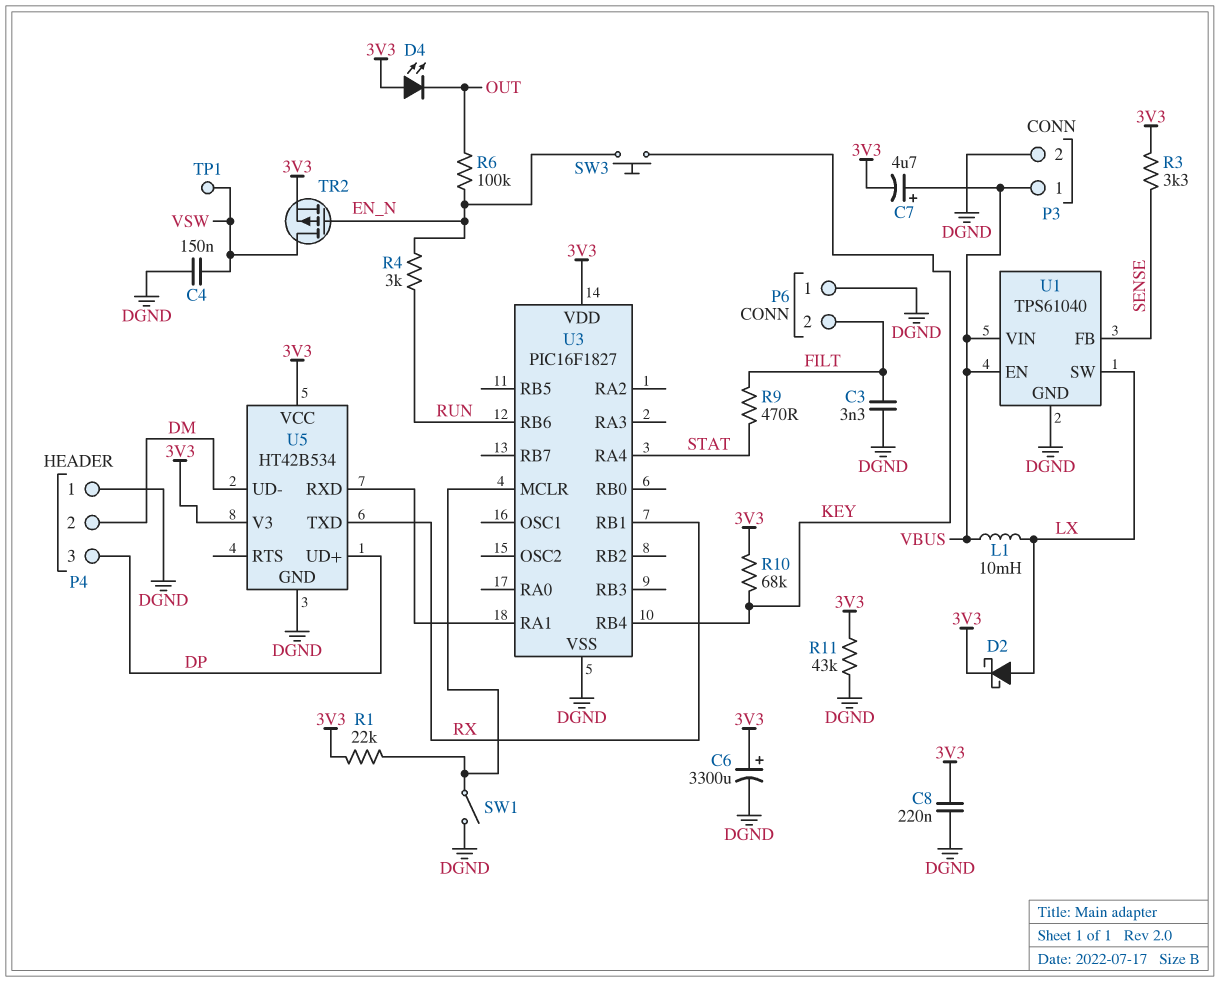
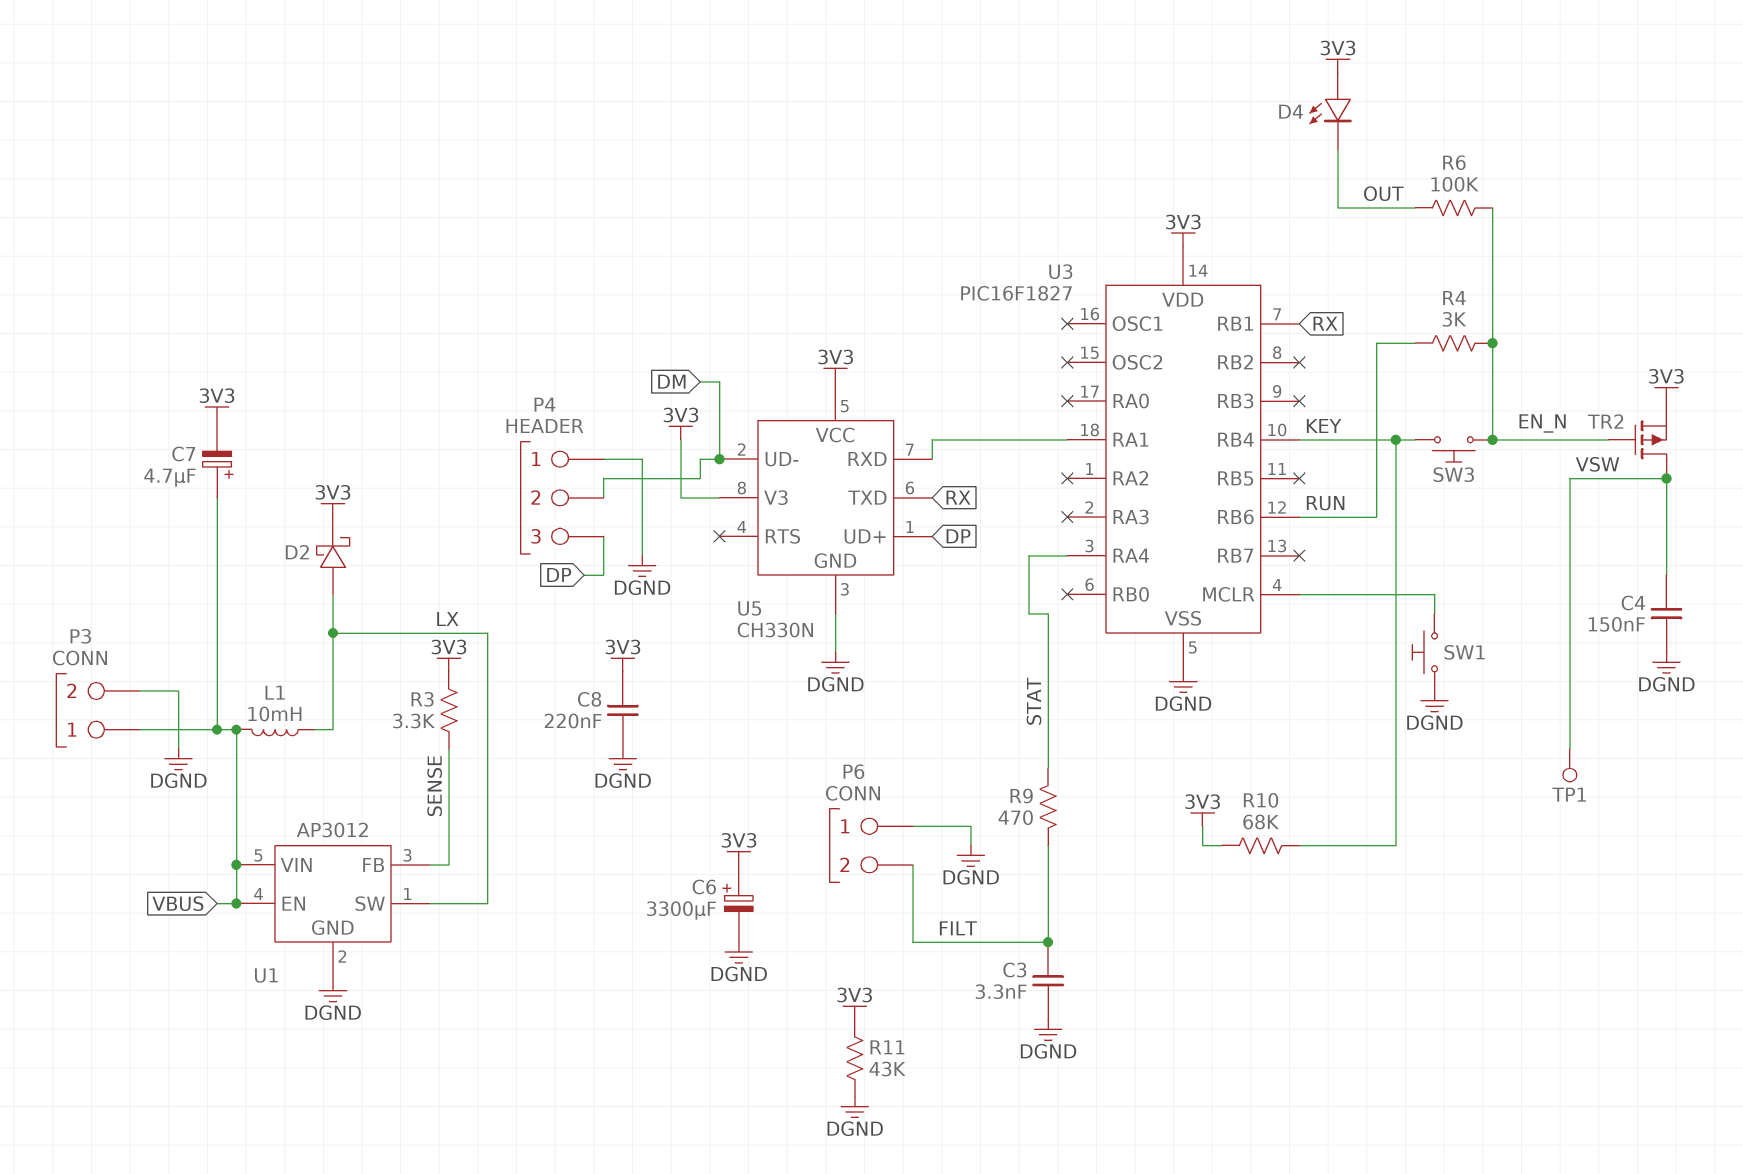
R1: 22k (3V3, U3/MCLR) -> none
SW1: switch (DGND, U3/MCLR) -> button (DGND, U3/MCLR)
U1: TPS61040 -> AP3012
U5: HT42B534 -> CH330N

